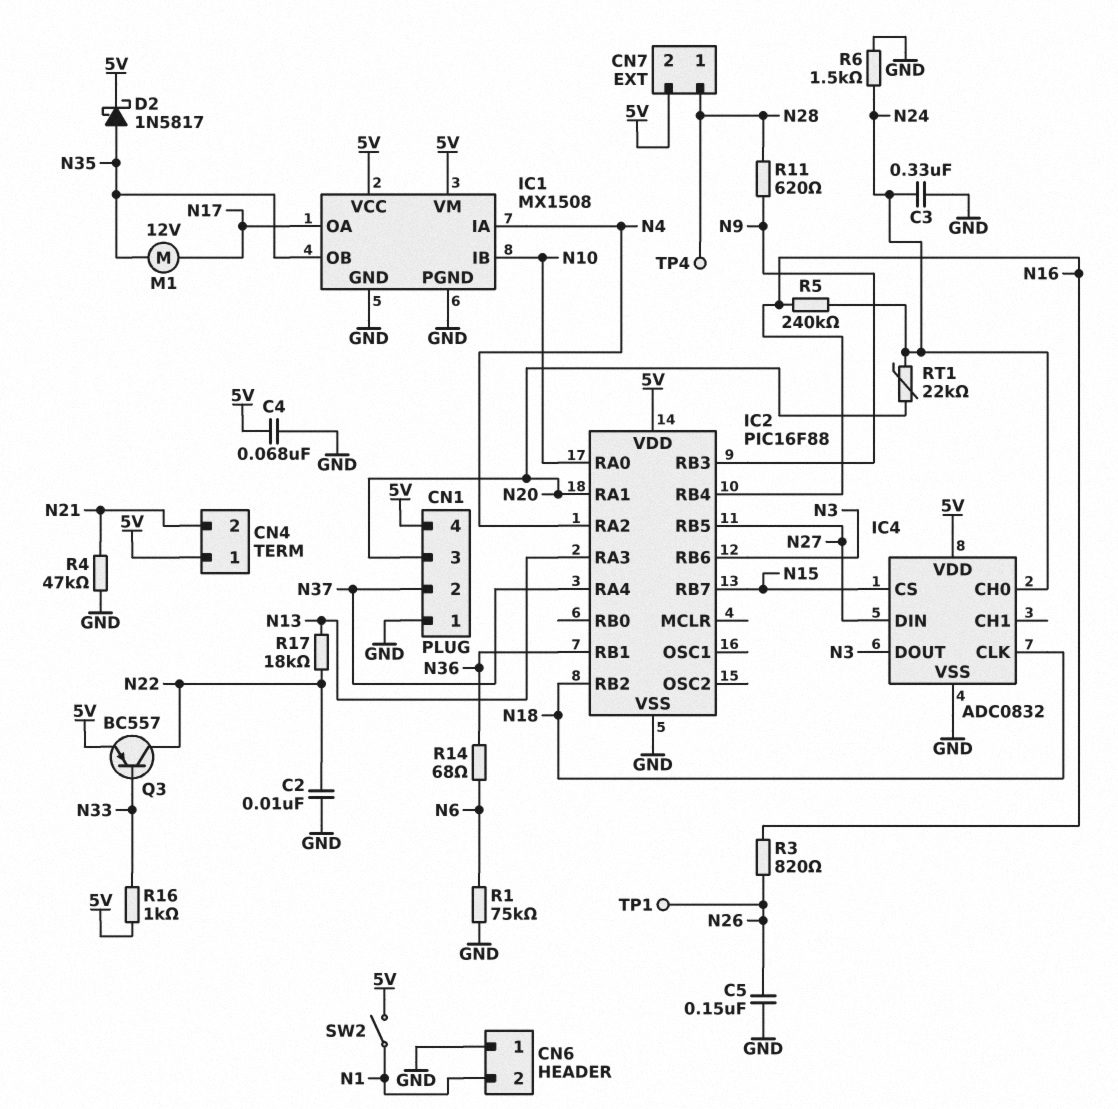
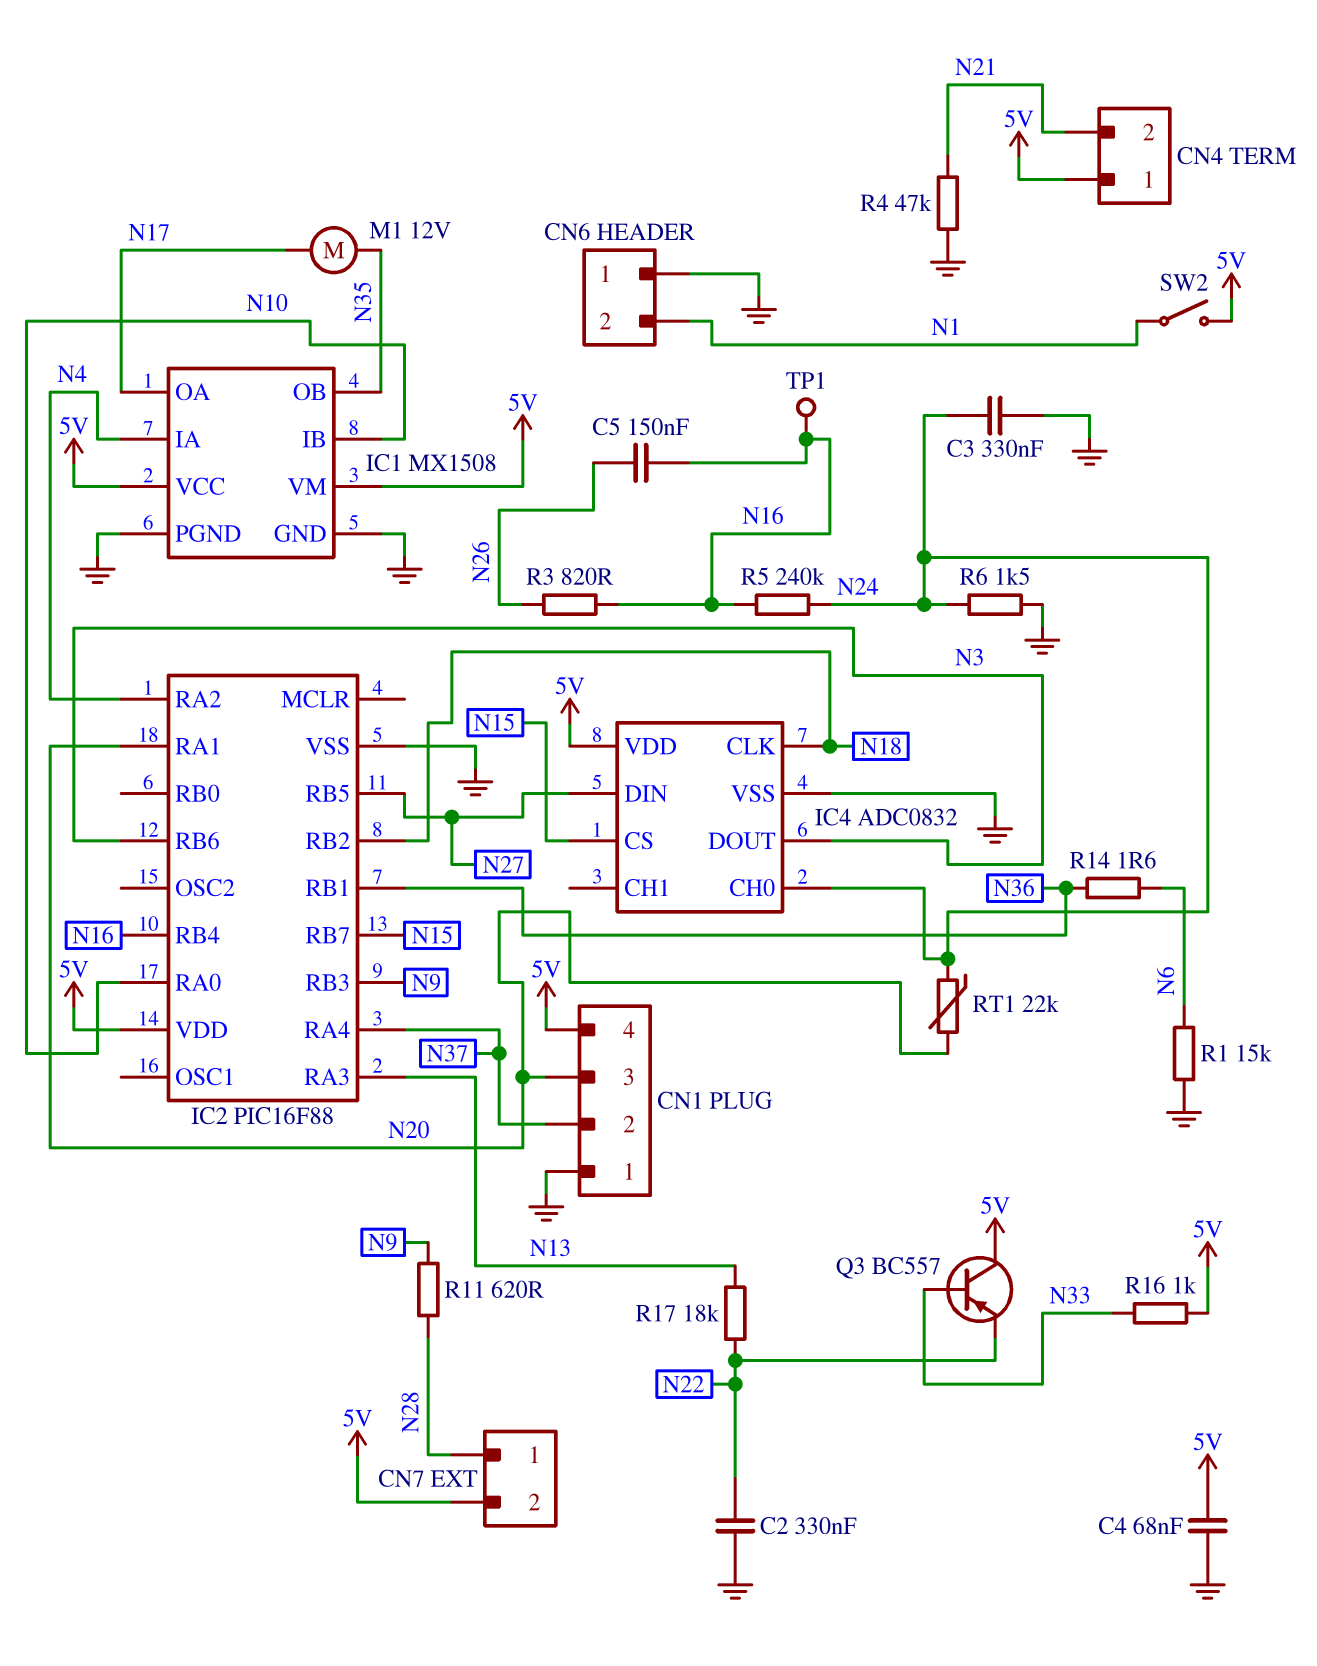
C2: 10nF (GND, N22) -> 330nF (GND, N22)
C5: 150nF (GND, N26) -> 150nF (N16, N26)
D2: schottky 1N5817 (A N35, K 5V) -> none
Q3: PNP BC557 (B N33, C N22, E 5V) -> PNP BC557 (B N33, C 5V, E N22)
R1: 75k (GND, N6) -> 15k (GND, N6)
R14: 68 (N6, N36) -> 1.6 (N6, N36)
TP1: test point (N26) -> test point (N16)
TP4: test point (N28) -> none

